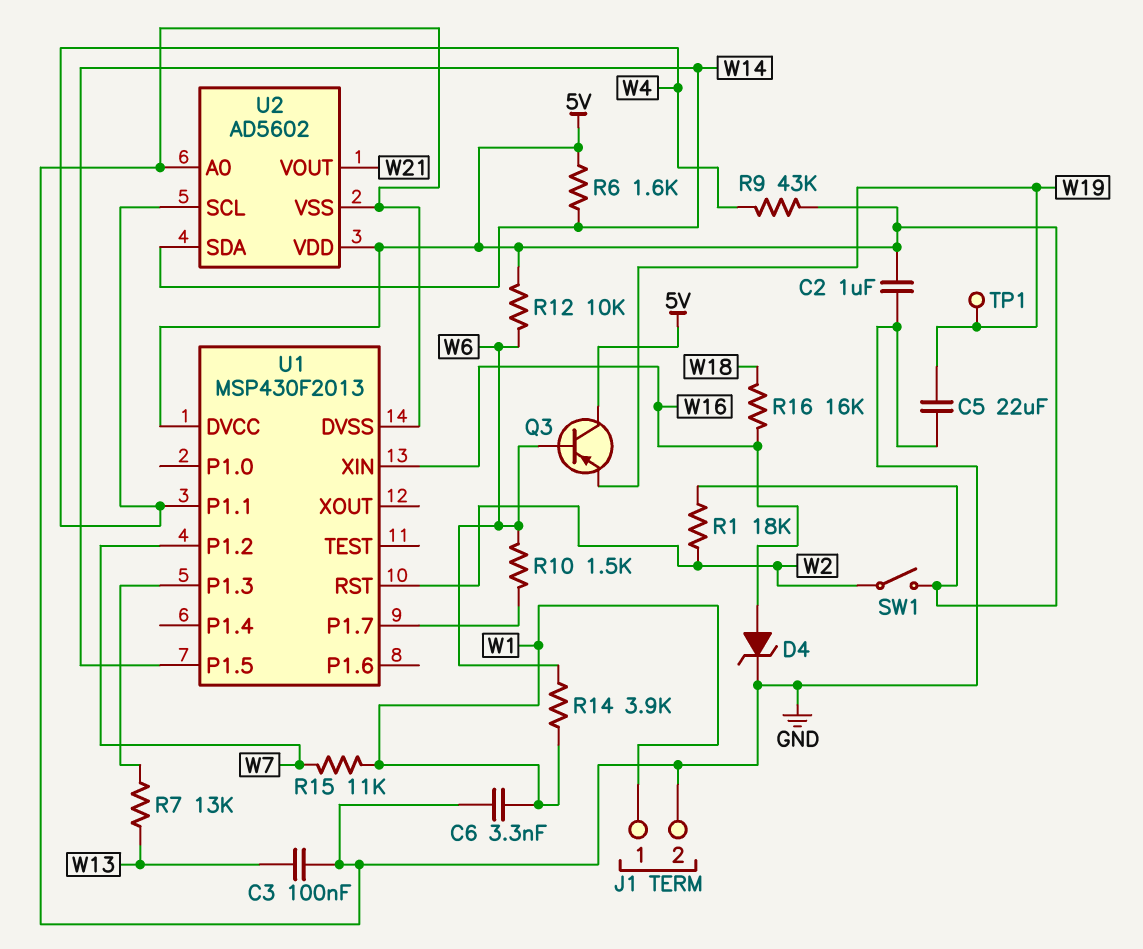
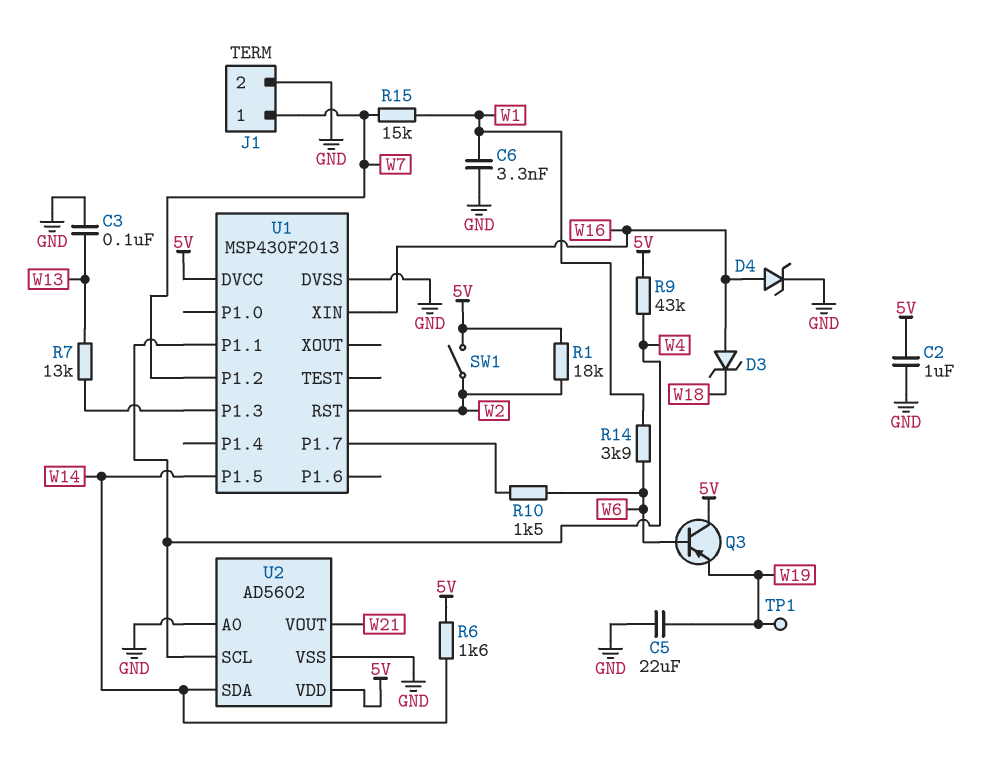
D3: none -> zener (A W16, K W18)
J1 pin 1: W1 -> W7
R12: 10k (5V, W6) -> none
R15: 11k (W1, W7) -> 15k (W1, W7)
R16: 16k (W16, W18) -> none

